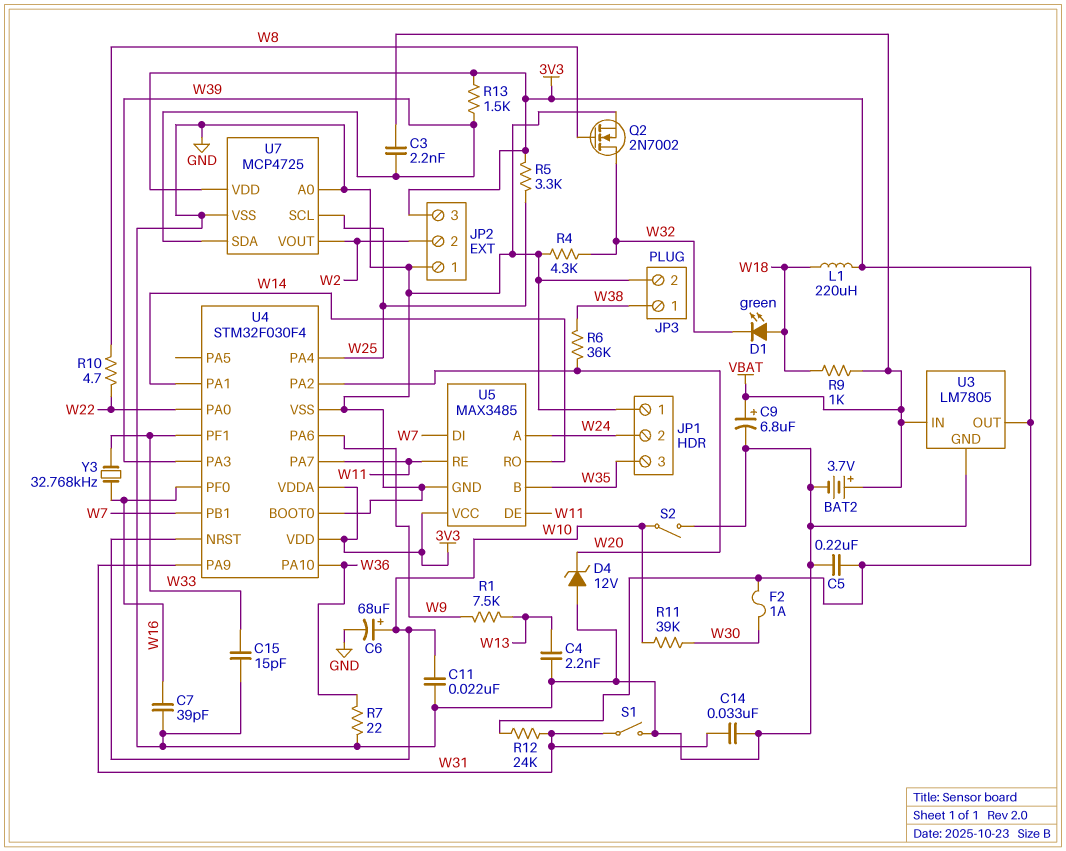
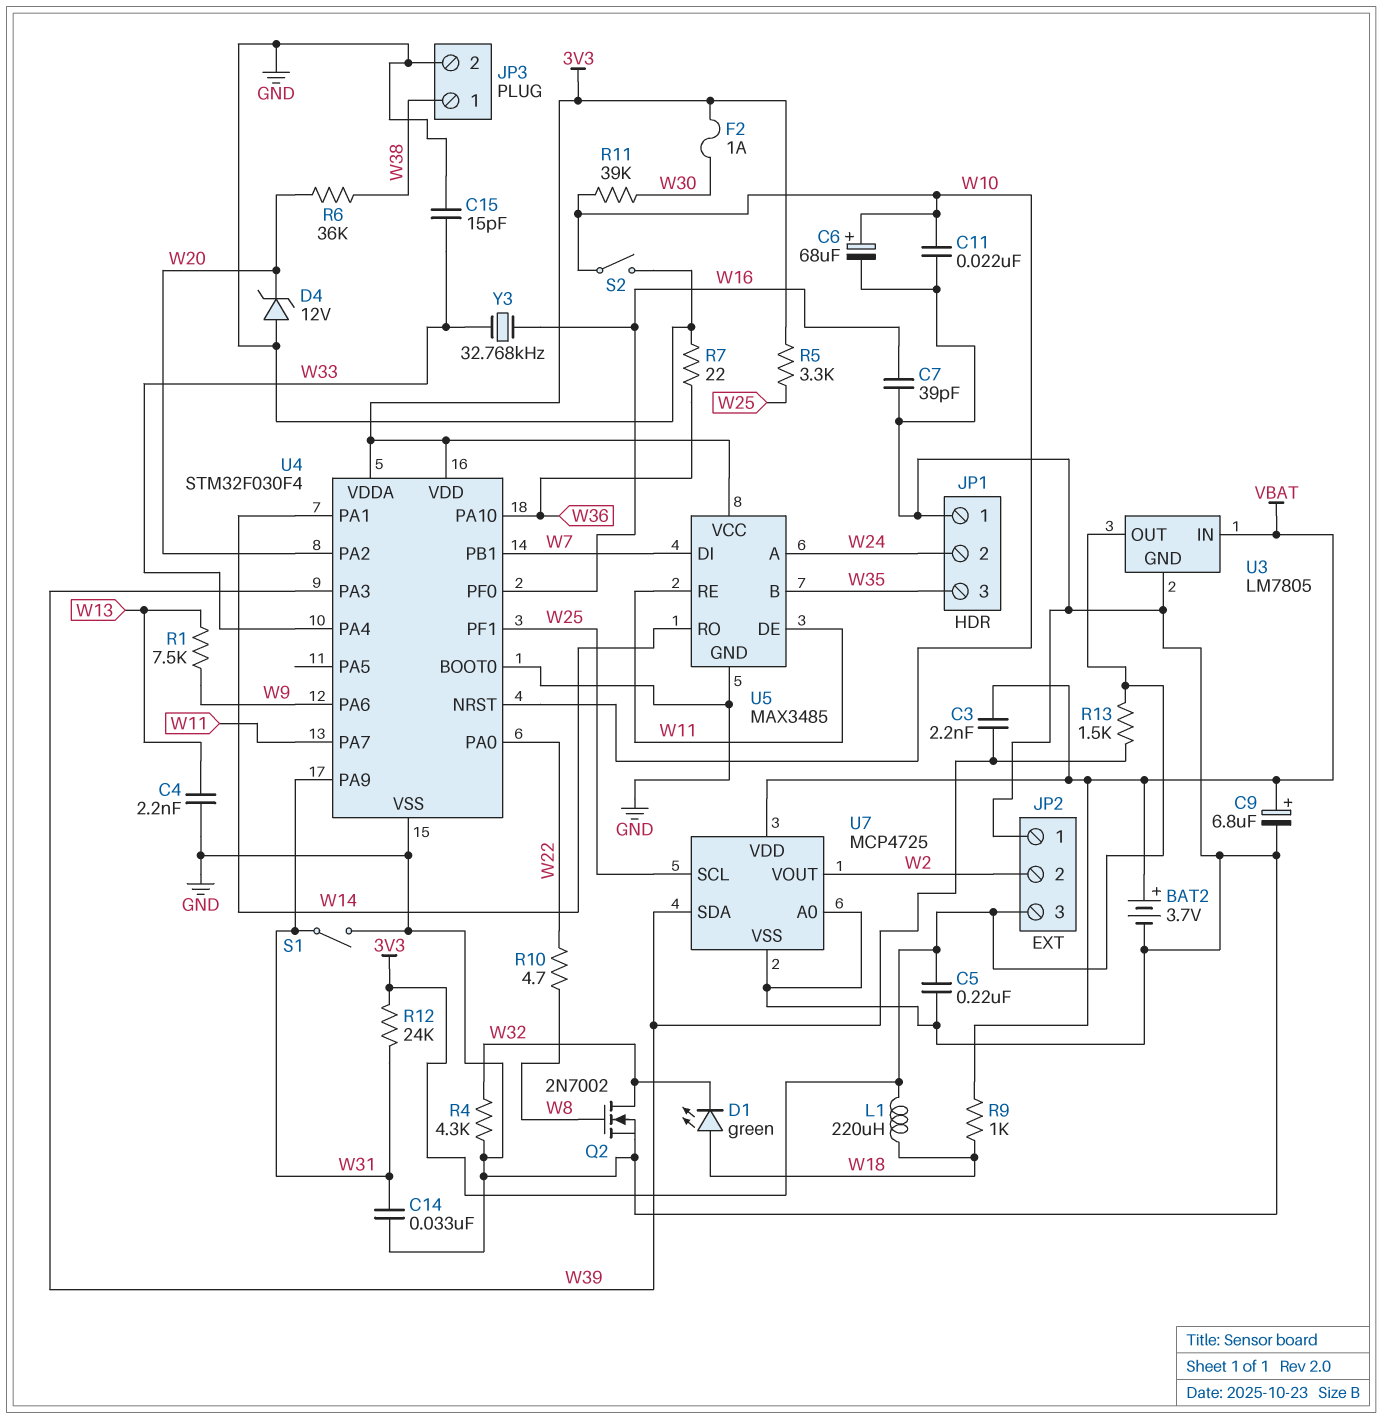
U4 pin PA4: W25 -> W33
U4 pin PF1: W33 -> W25
U7 pin VDD: 3V3 -> VBAT

